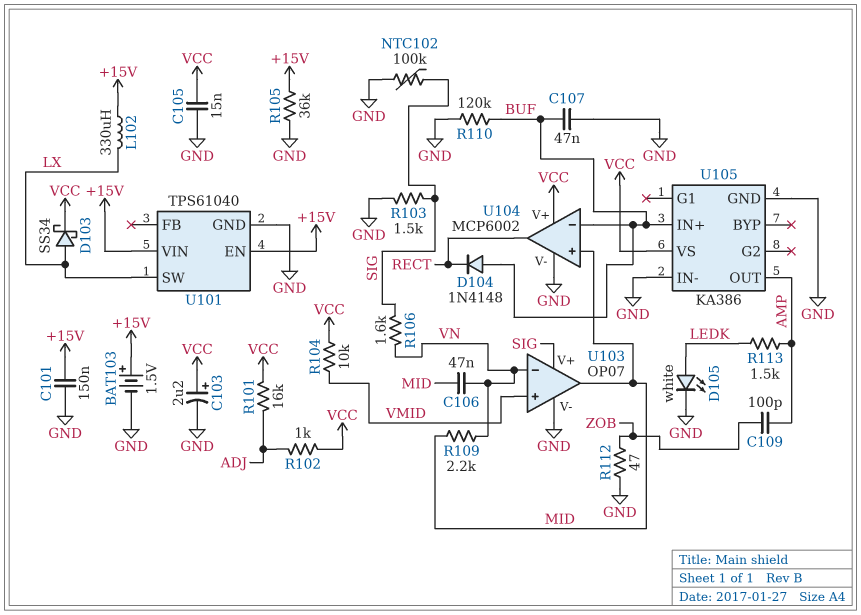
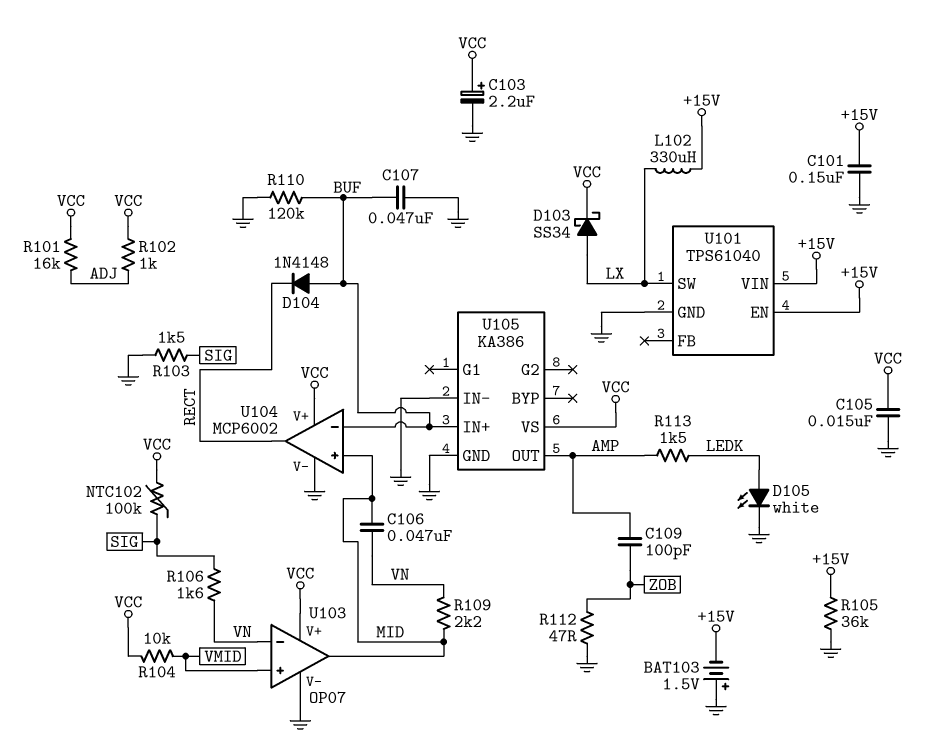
BAT103: 1.5V (plus +15V, minus GND) -> 1.5V (plus GND, minus +15V)
NTC102: 100k (GND, SIG) -> 100k (SIG, VCC)
U103 pin V+: SIG -> VCC

